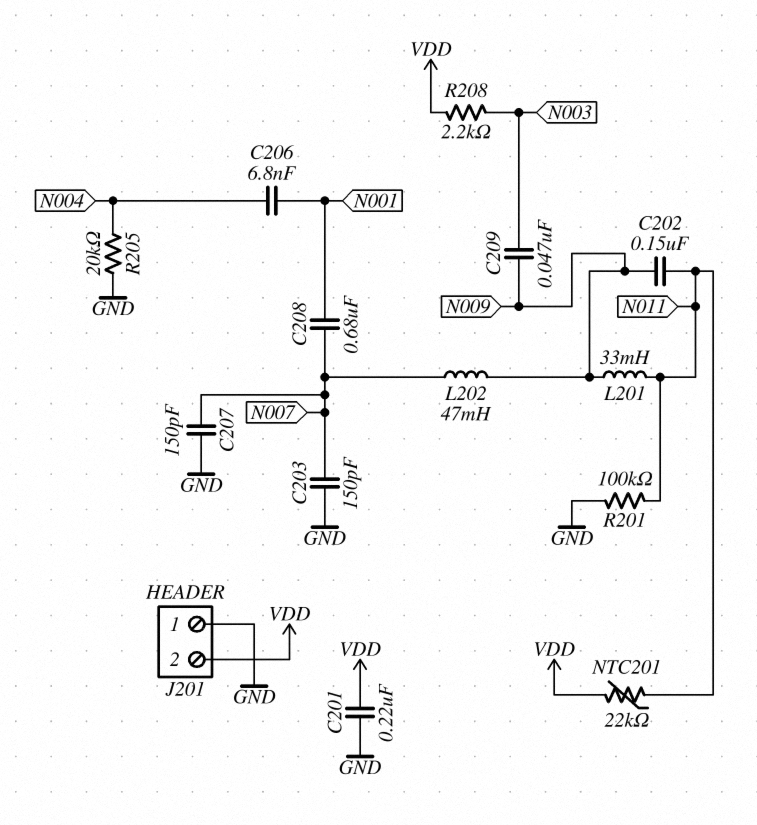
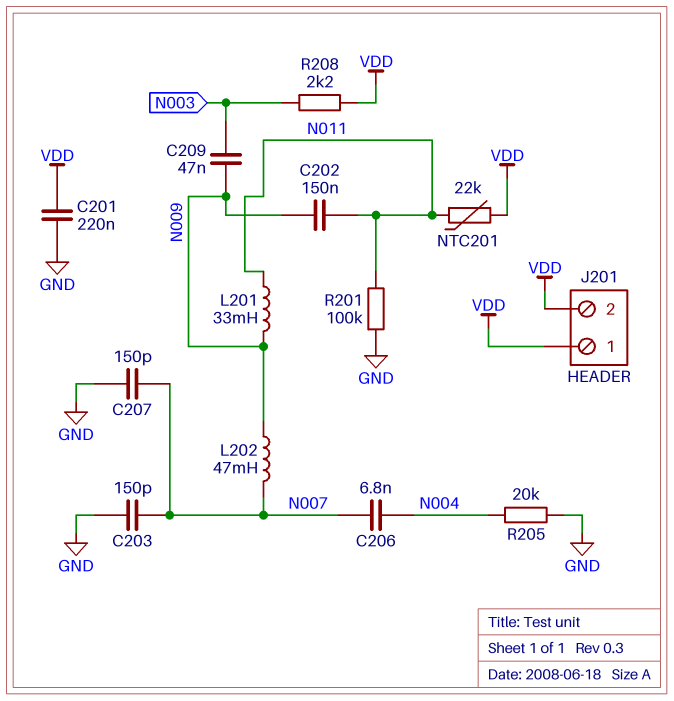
C206: 6.8nF (N001, N004) -> 6.8nF (N004, N007)
C208: 680nF (N001, N007) -> none
J201 pin 1: GND -> VDD

